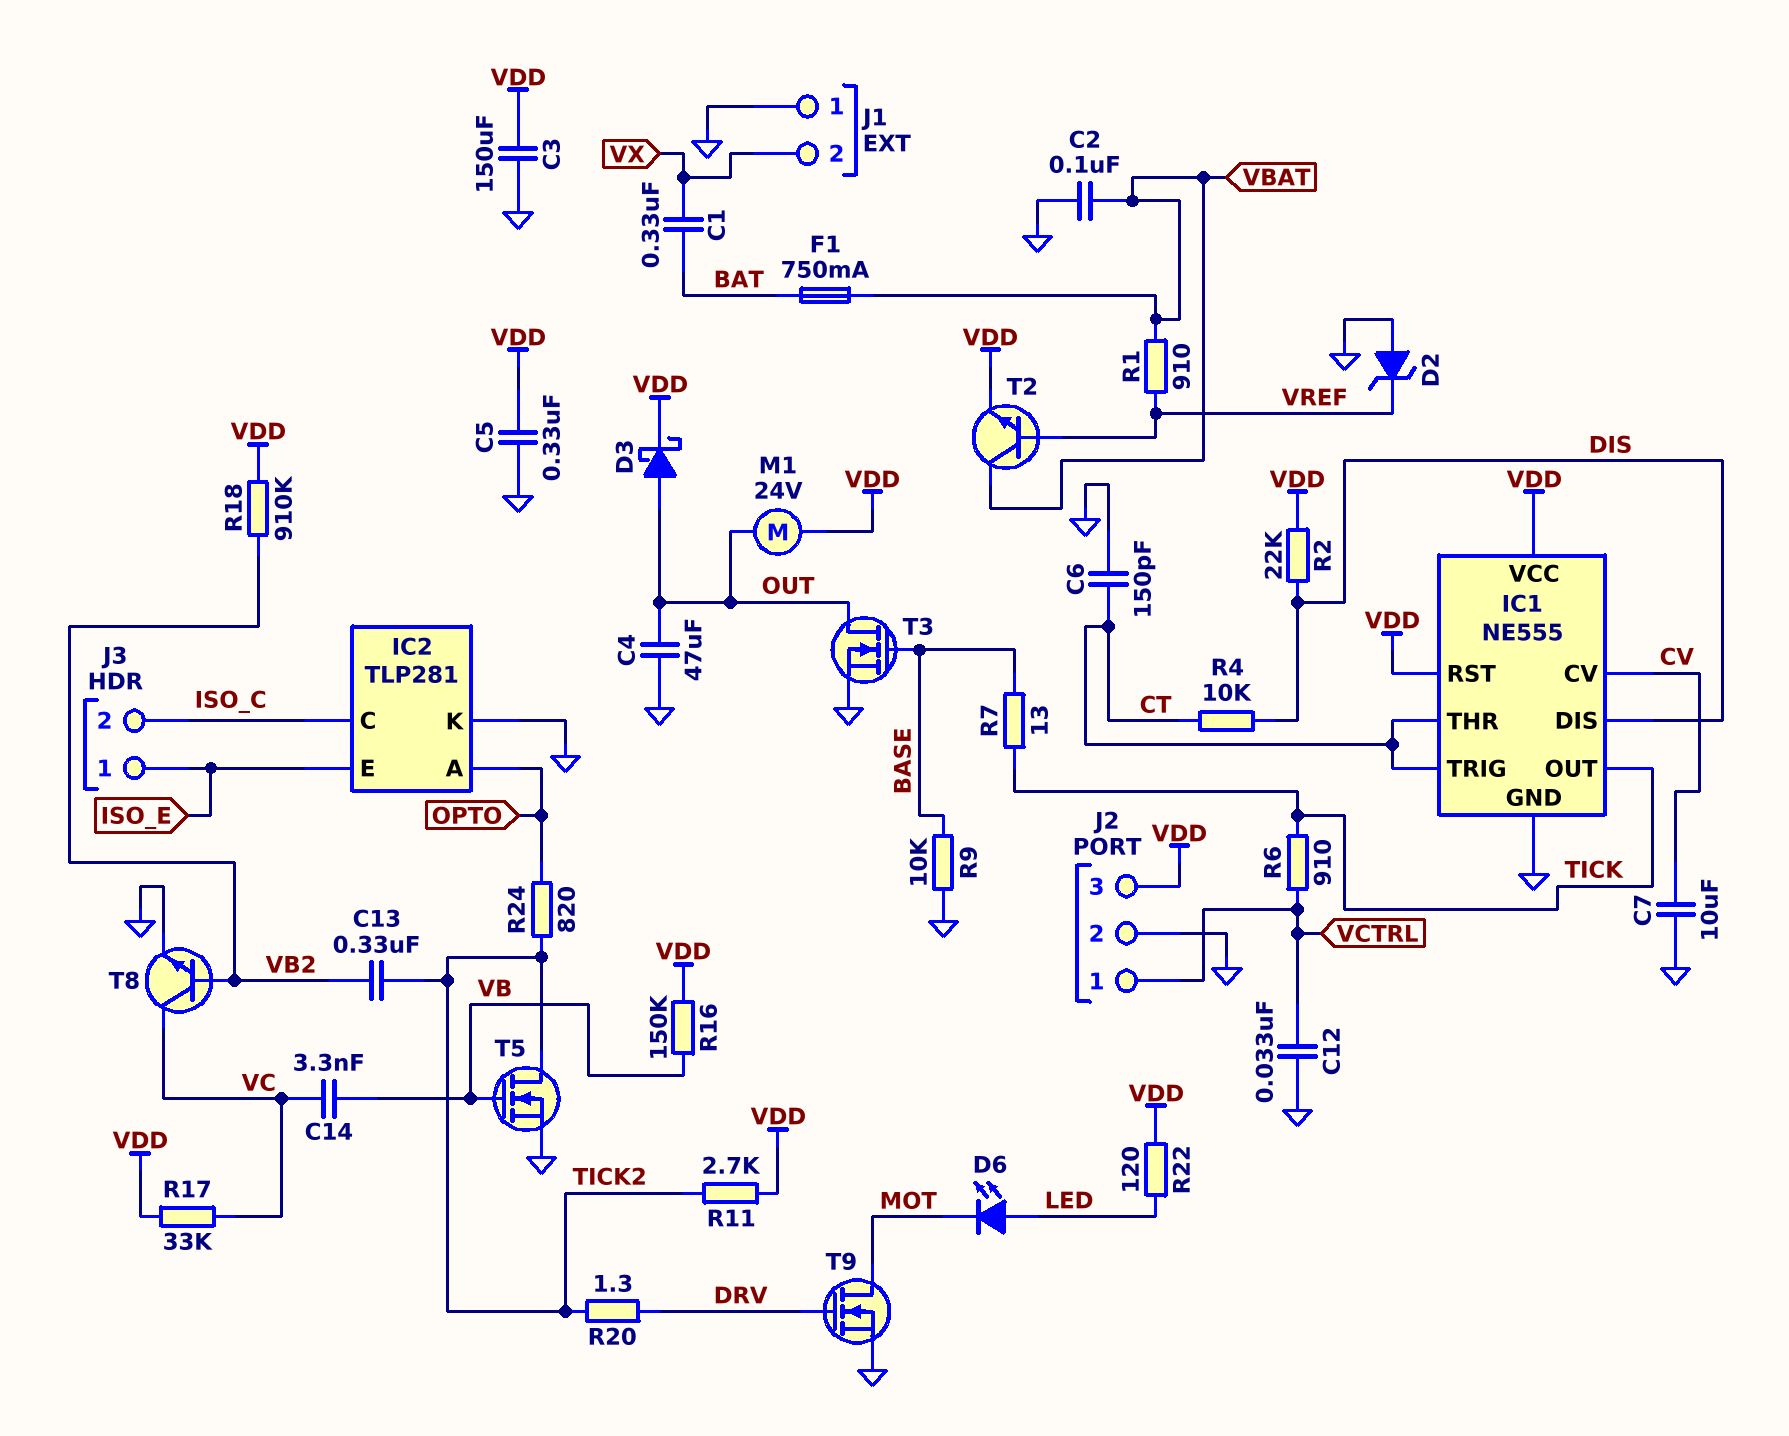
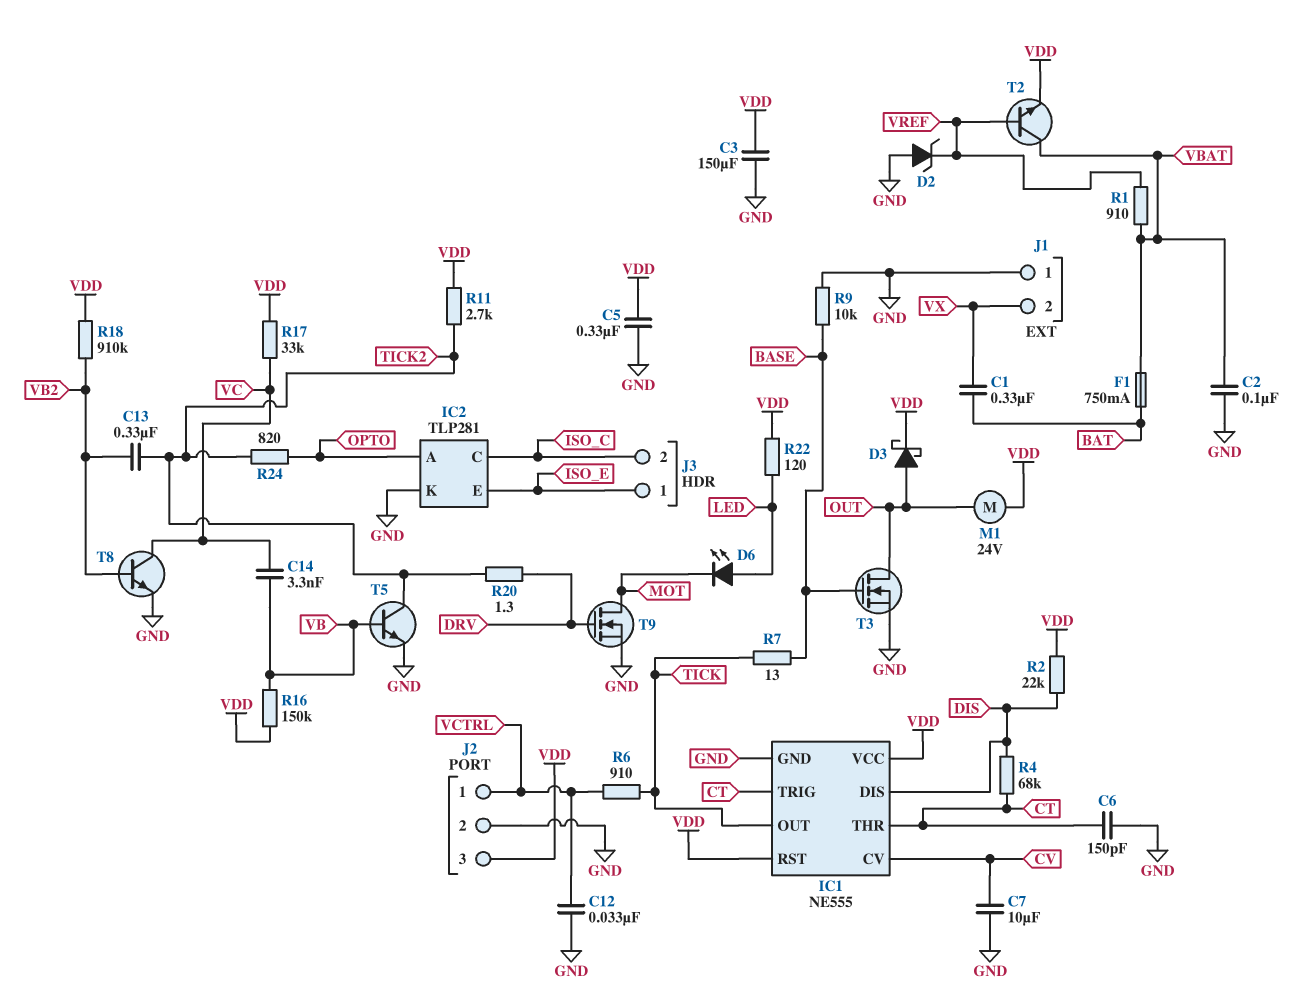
C4: 47uF (GND, OUT) -> none
R4: 10k (CT, DIS) -> 68k (CT, DIS)
T5: NMOS (G VB, D TICK2, S GND) -> NPN (B VB, C TICK2, E GND)

